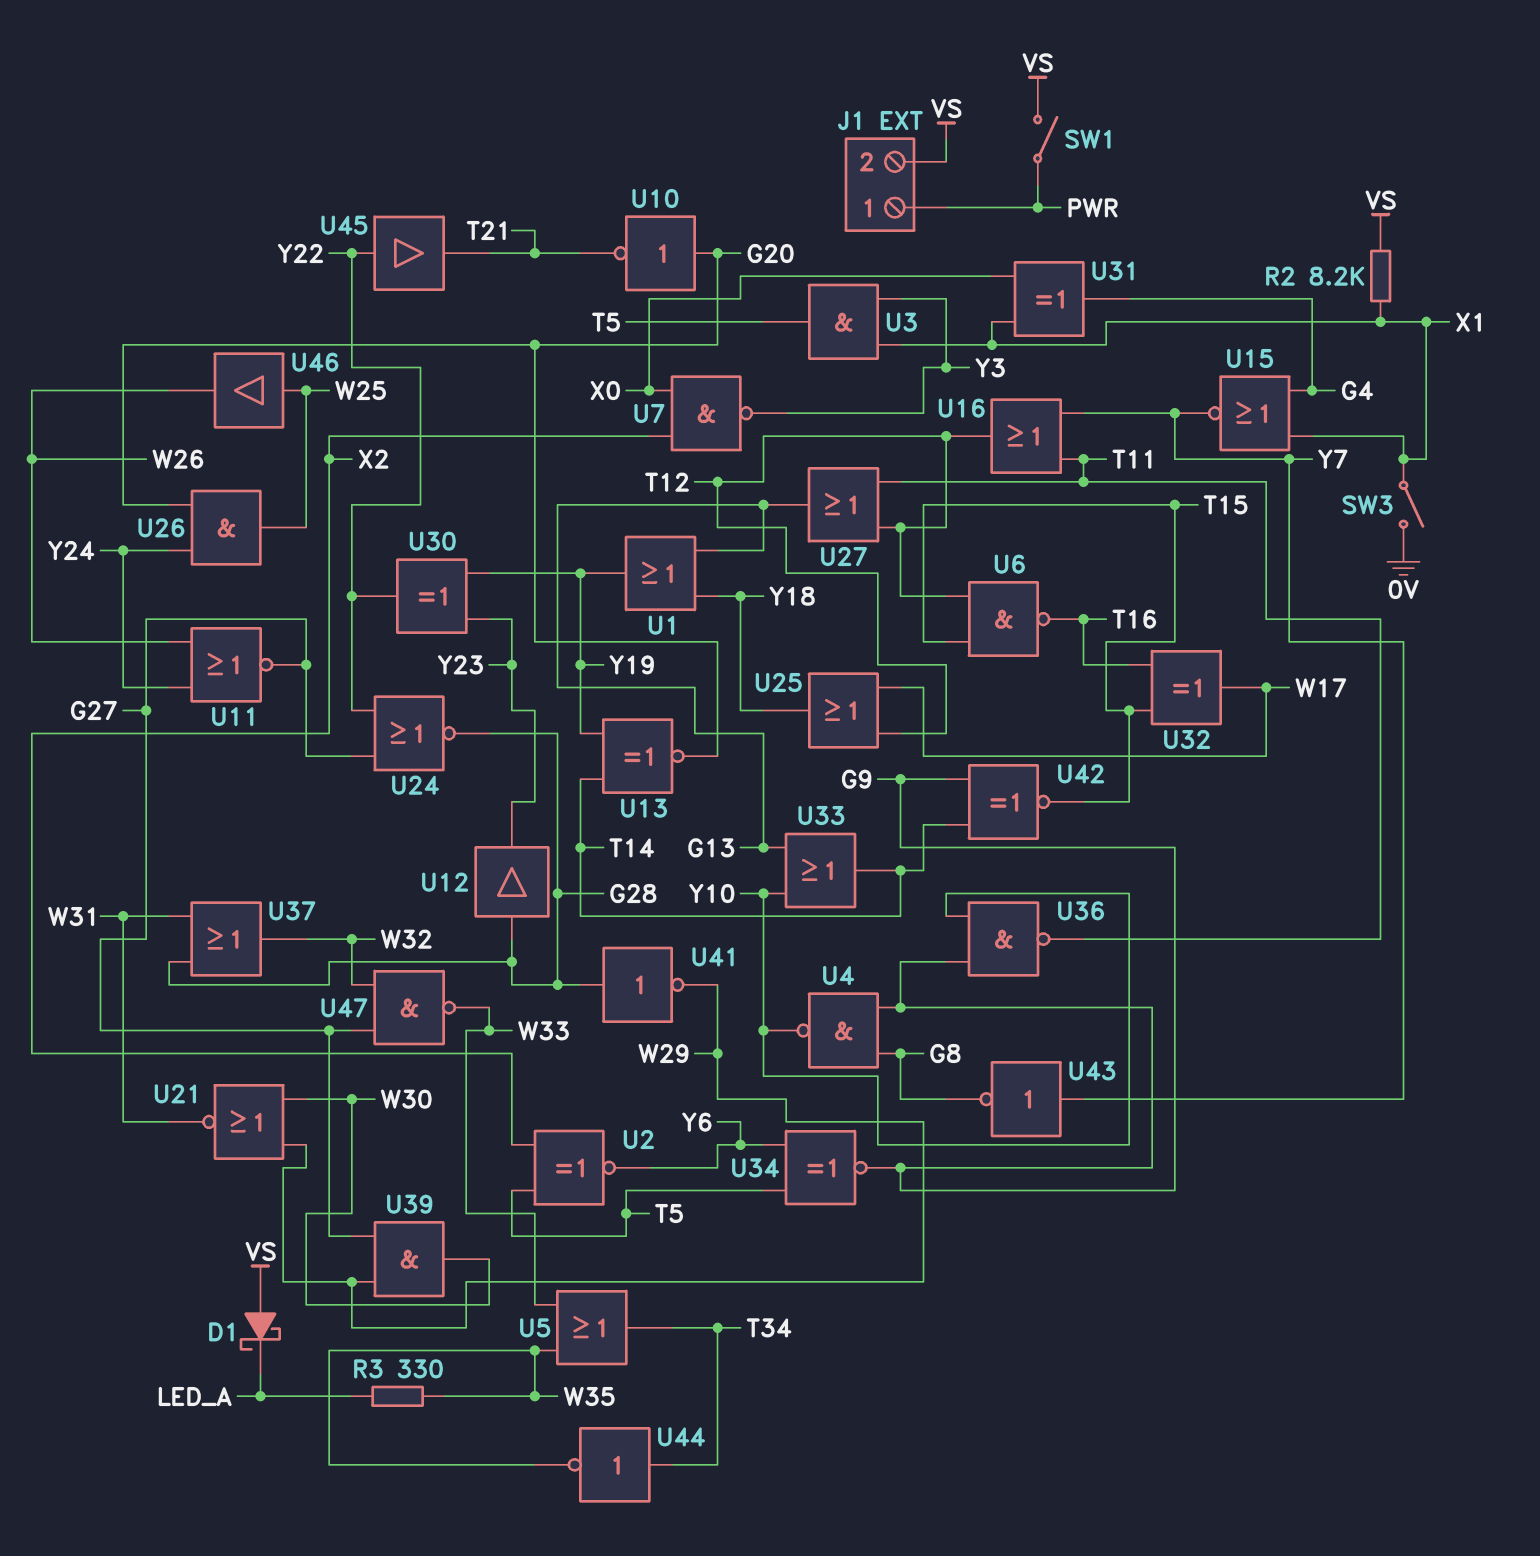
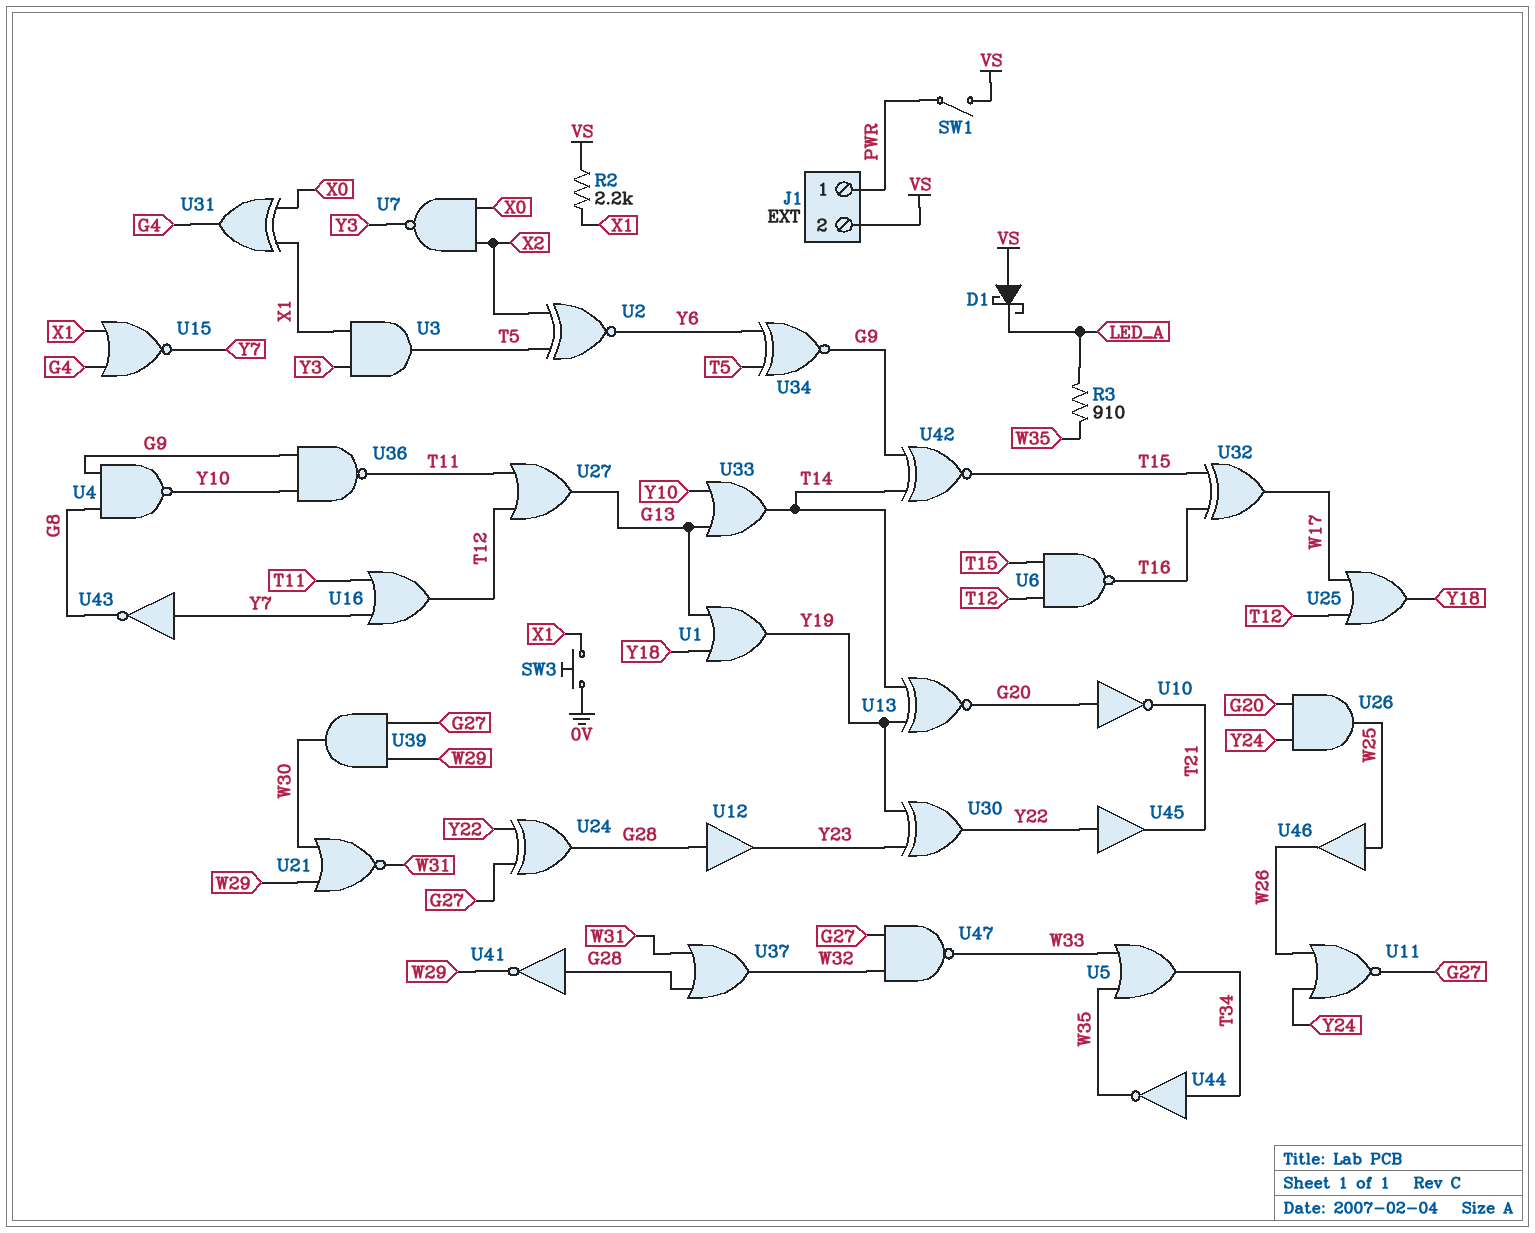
R2: 8.2k (VS, X1) -> 2.2k (VS, X1)
R3: 330 (LED_A, W35) -> 910 (LED_A, W35)
SW3: switch (0V, X1) -> button (0V, X1)
U24: NOR (in G27, in Y22, out G28) -> XOR (in G27, in Y22, out G28)

